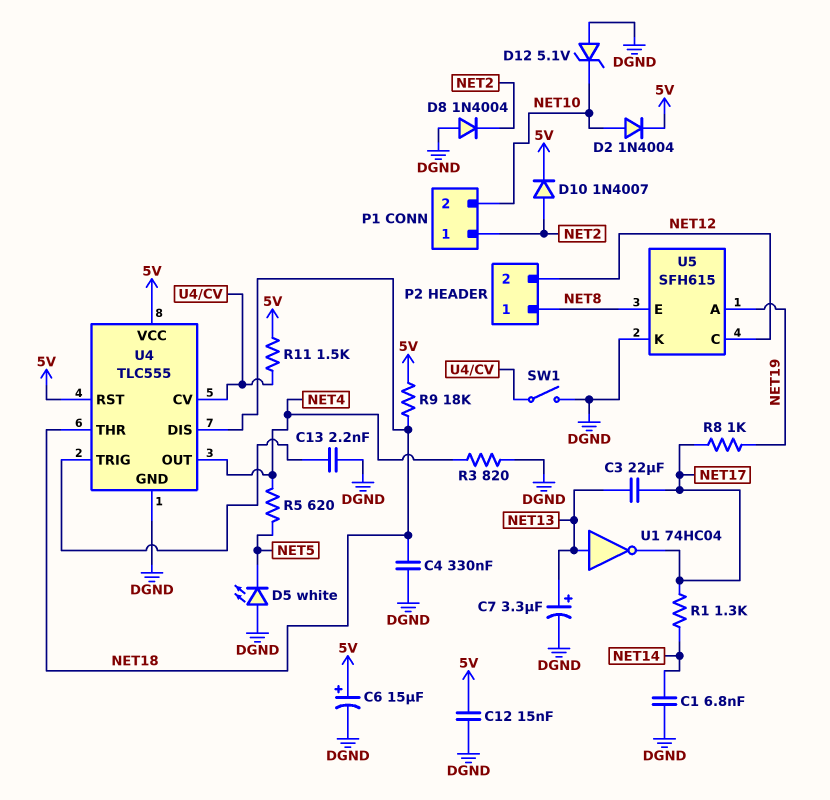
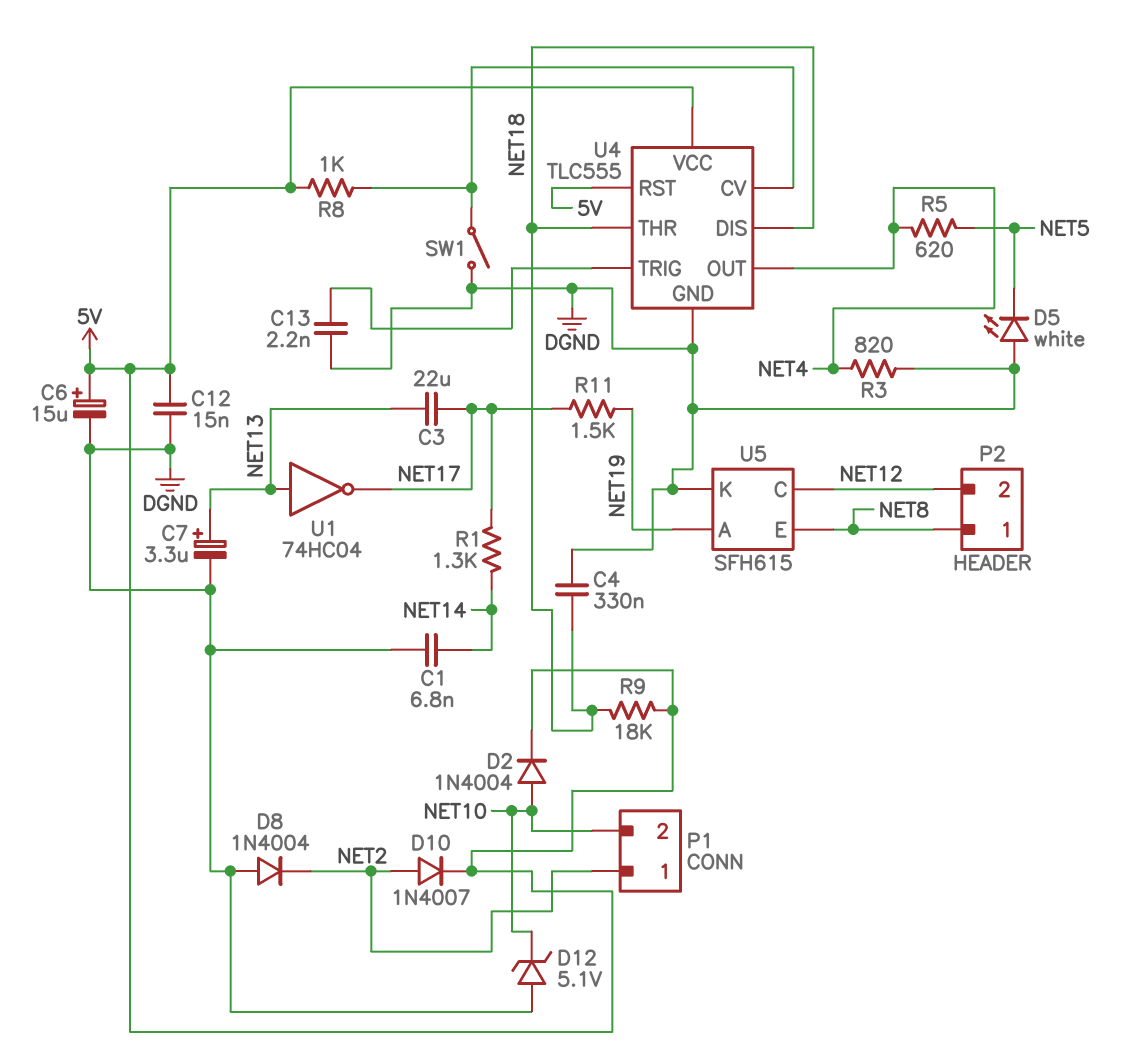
R8: 1k (NET17, NET19) -> 1k (5V, U4/CV)
R11: 1.5k (5V, U4/CV) -> 1.5k (NET17, NET19)

